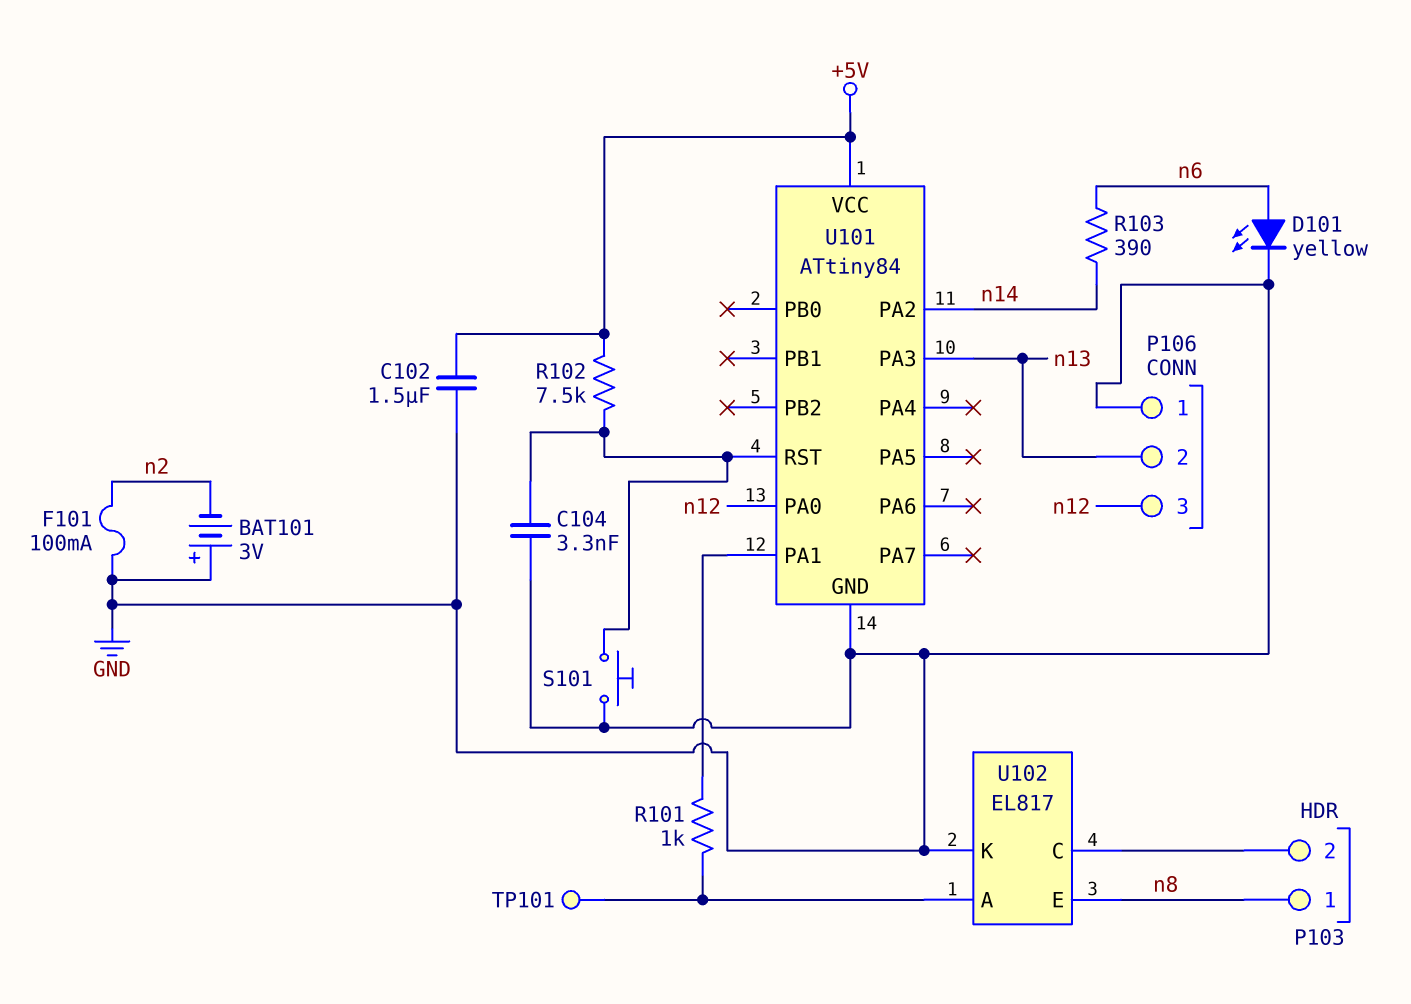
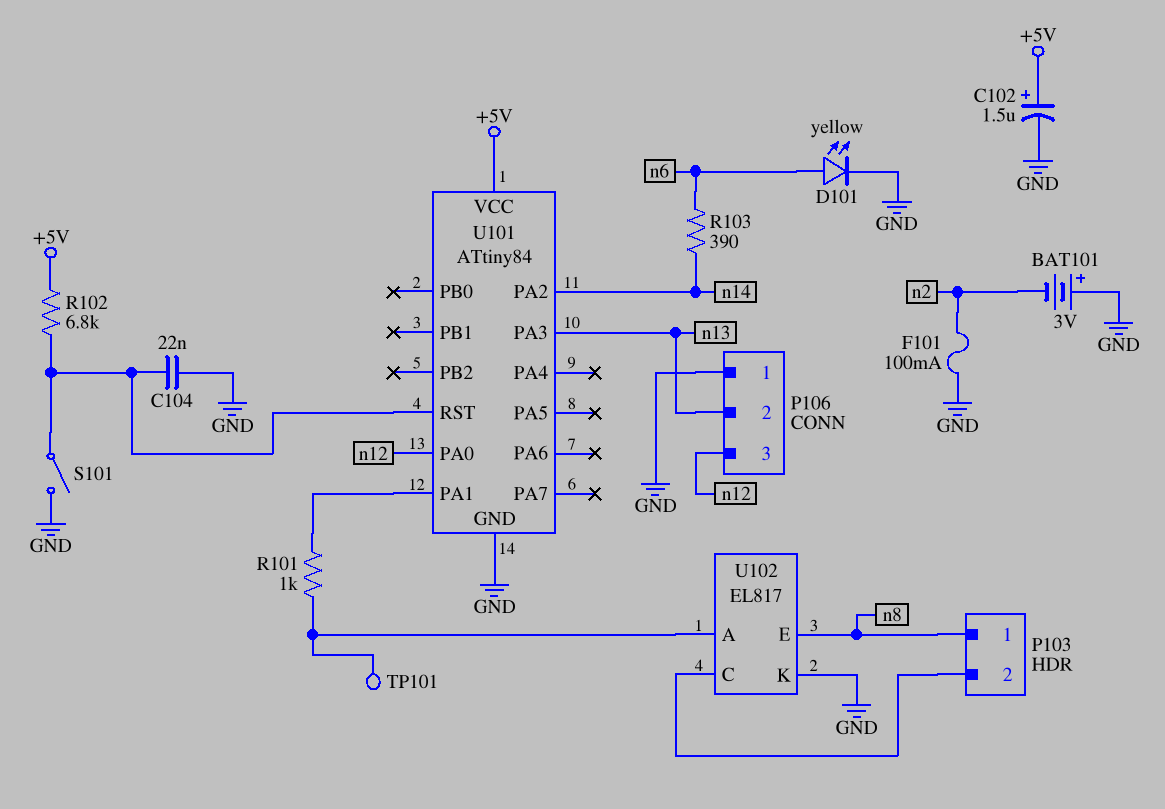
C102: 1.5uF (+5V, GND) -> 1.5uF (plus +5V, minus GND)
C104: 3.3nF (GND, U101/RST) -> 22nF (GND, U101/RST)
R102: 7.5k (+5V, U101/RST) -> 6.8k (+5V, U101/RST)
S101: button (GND, U101/RST) -> switch (GND, U101/RST)

